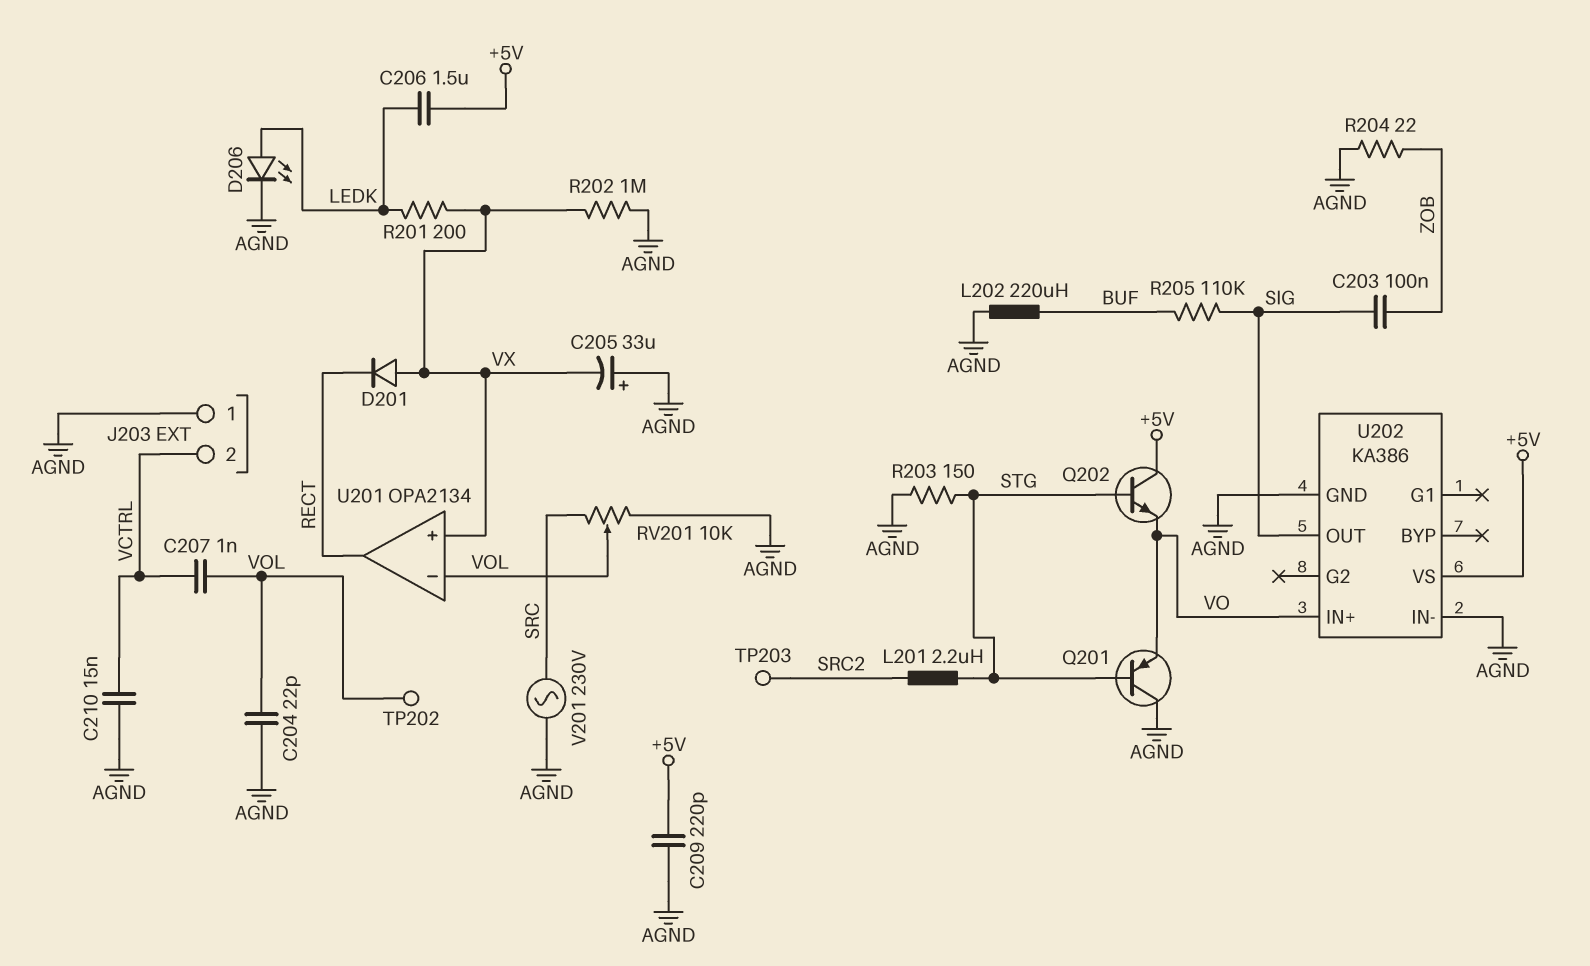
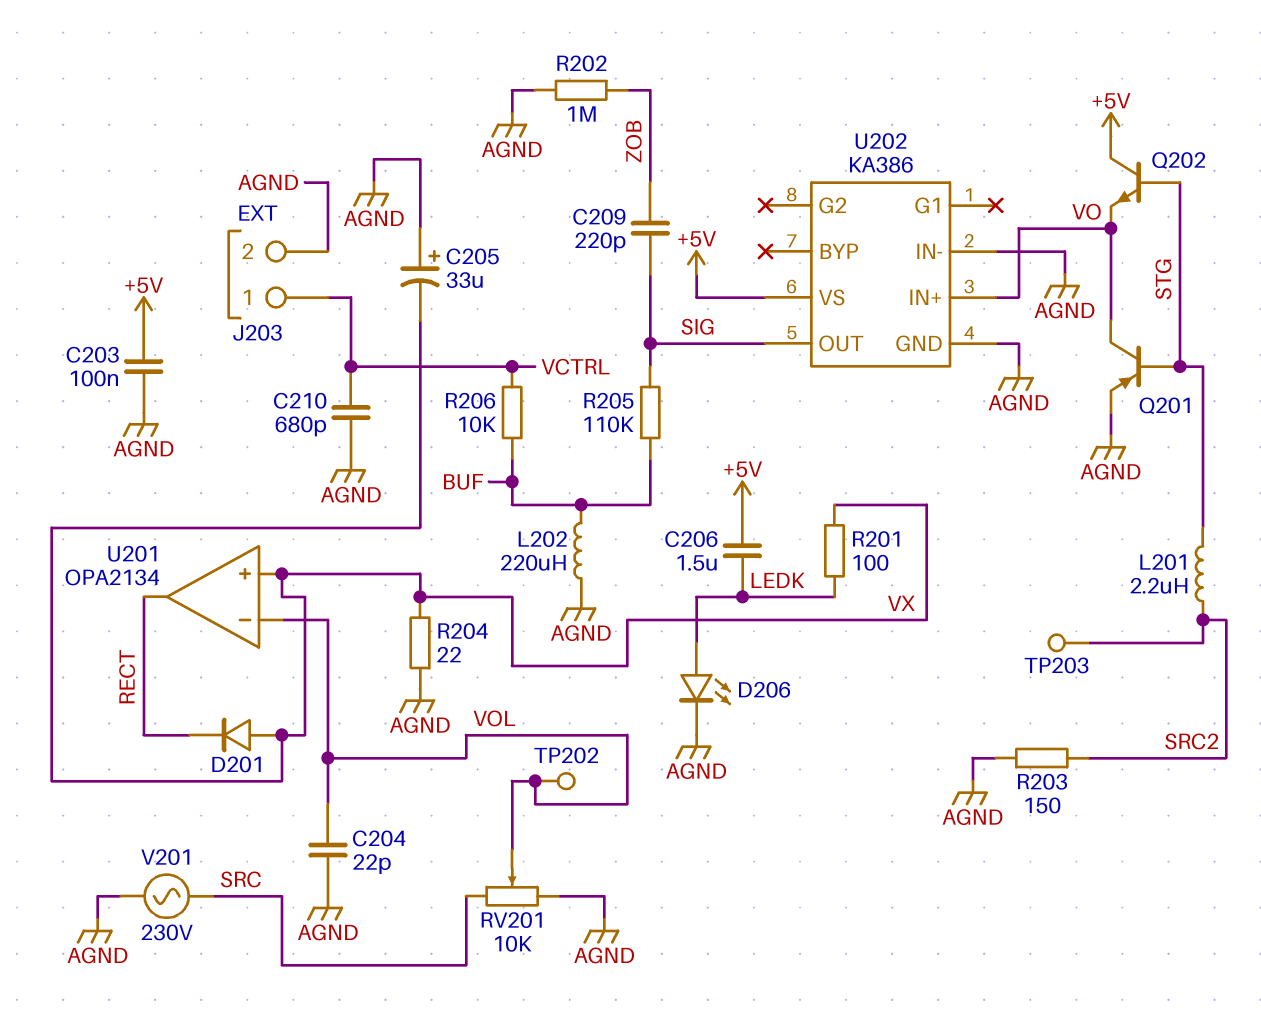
C203: 100nF (SIG, ZOB) -> 100nF (+5V, AGND)
C207: 1nF (VCTRL, VOL) -> none
C209: 220pF (+5V, AGND) -> 220pF (SIG, ZOB)
C210: 15nF (AGND, VCTRL) -> 680pF (AGND, VCTRL)
J203 pin 1: AGND -> VCTRL
J203 pin 2: VCTRL -> AGND
Q201: PNP (B STG, C AGND, E VO) -> PNP (B STG, C VO, E AGND)
R201: 200 (LEDK, VX) -> 100 (LEDK, VX)
R202: 1M (AGND, VX) -> 1M (AGND, ZOB)
R203: 150 (AGND, STG) -> 150 (AGND, SRC2)
R204: 22 (AGND, ZOB) -> 22 (AGND, VX)
R206: none -> 10k (BUF, VCTRL)

